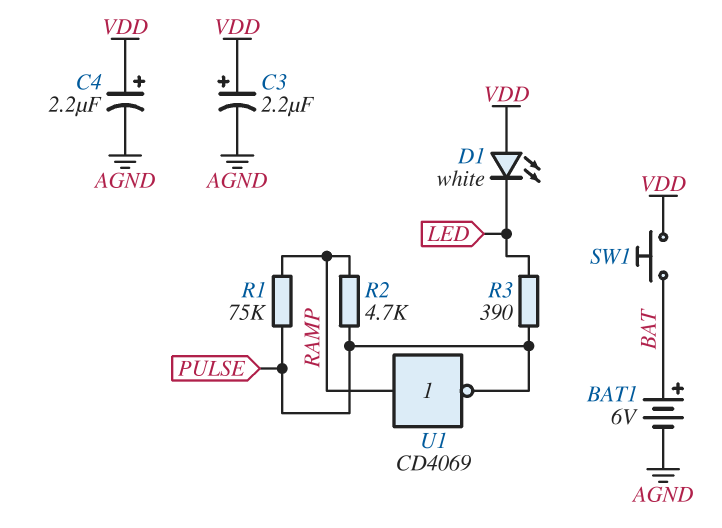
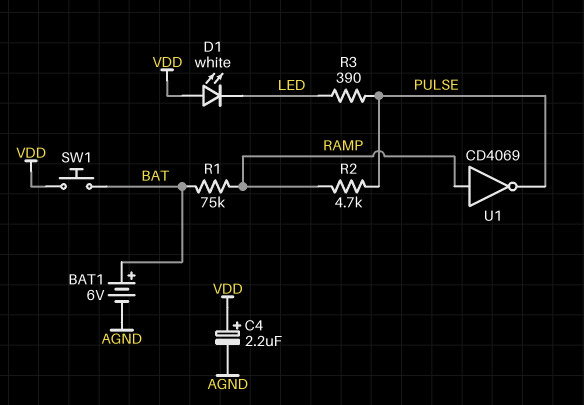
C3: 2.2uF (plus VDD, minus AGND) -> none
R1: 75k (PULSE, RAMP) -> 75k (BAT, RAMP)

